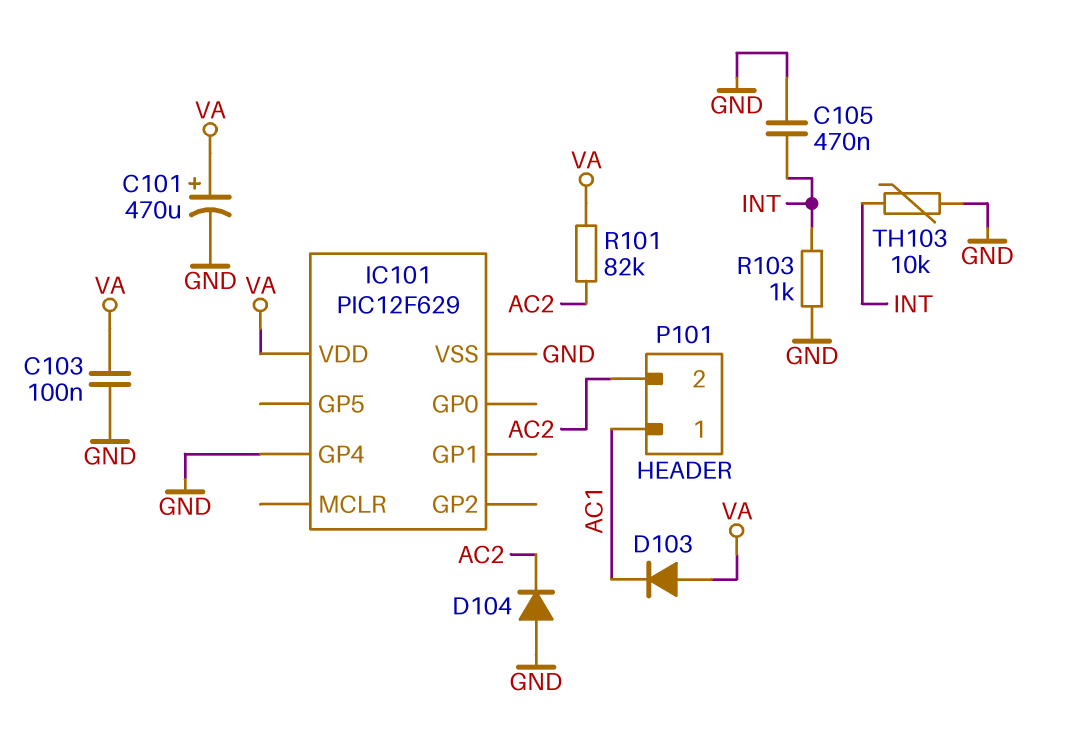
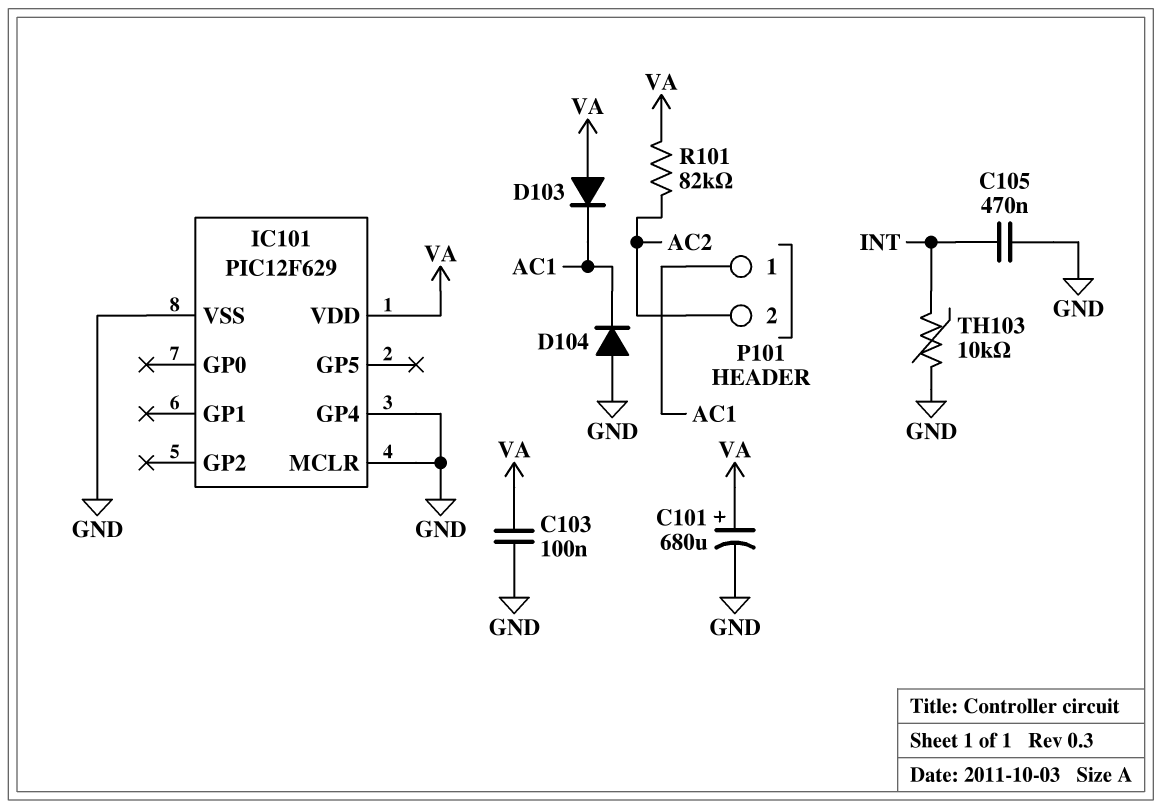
C101: 470uF (plus VA, minus GND) -> 680uF (plus VA, minus GND)
D104: diode (A GND, K AC2) -> diode (A GND, K AC1)
IC101 pin MCLR: none -> GND
R103: 1k (GND, INT) -> none

